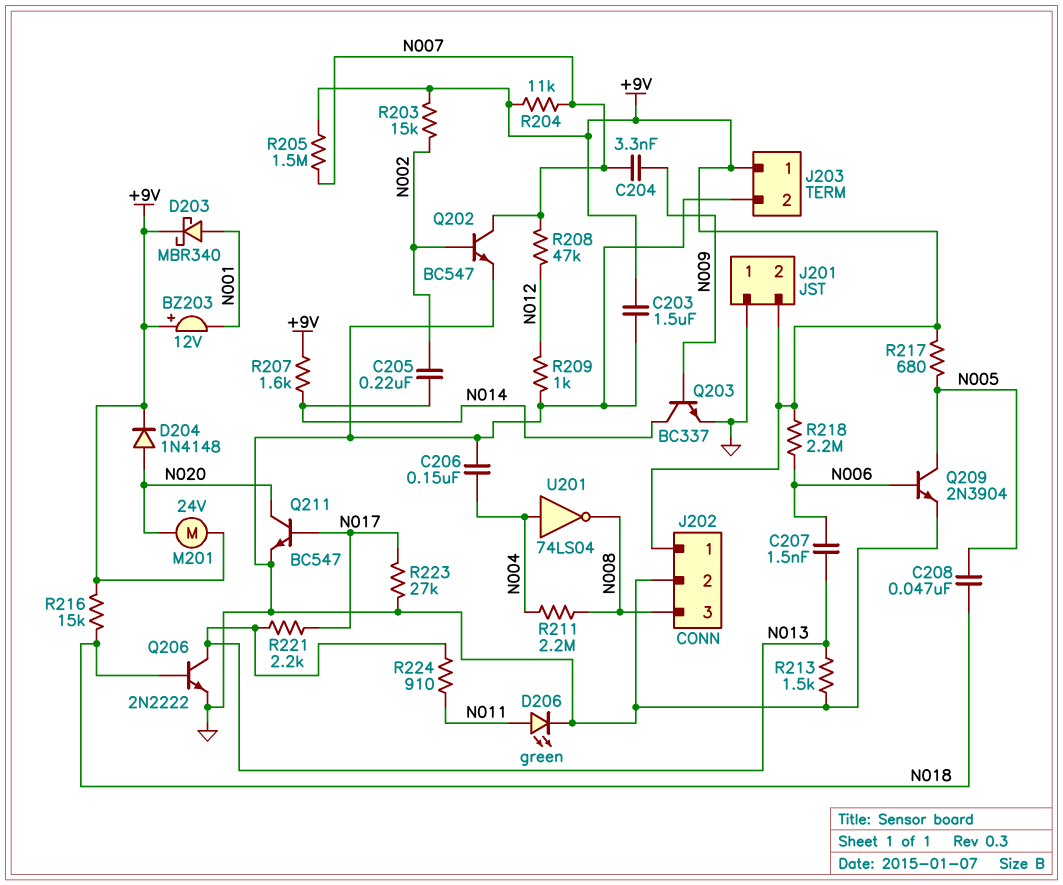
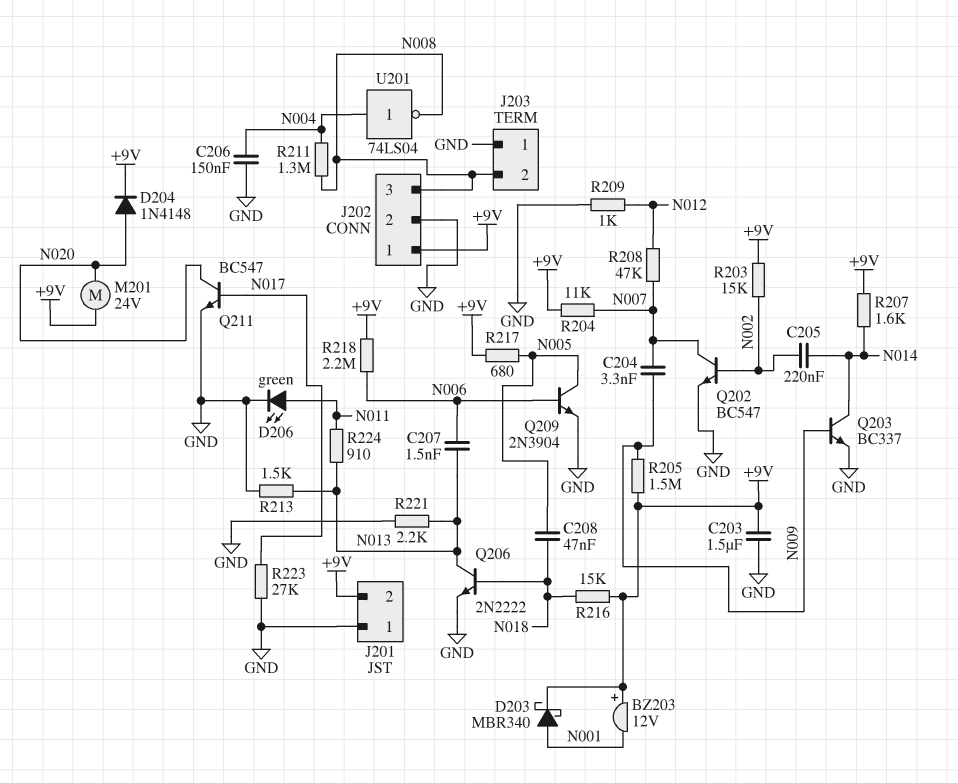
J203 pin 1: +9V -> GND
J203 pin 2: GND -> N008
R205: 1.5M (+9V, N007) -> 1.5M (+9V, N009)
R211: 2.2M (N004, N008) -> 1.3M (N004, N008)
R221: 2.2k (N013, N017) -> 2.2k (GND, N013)

